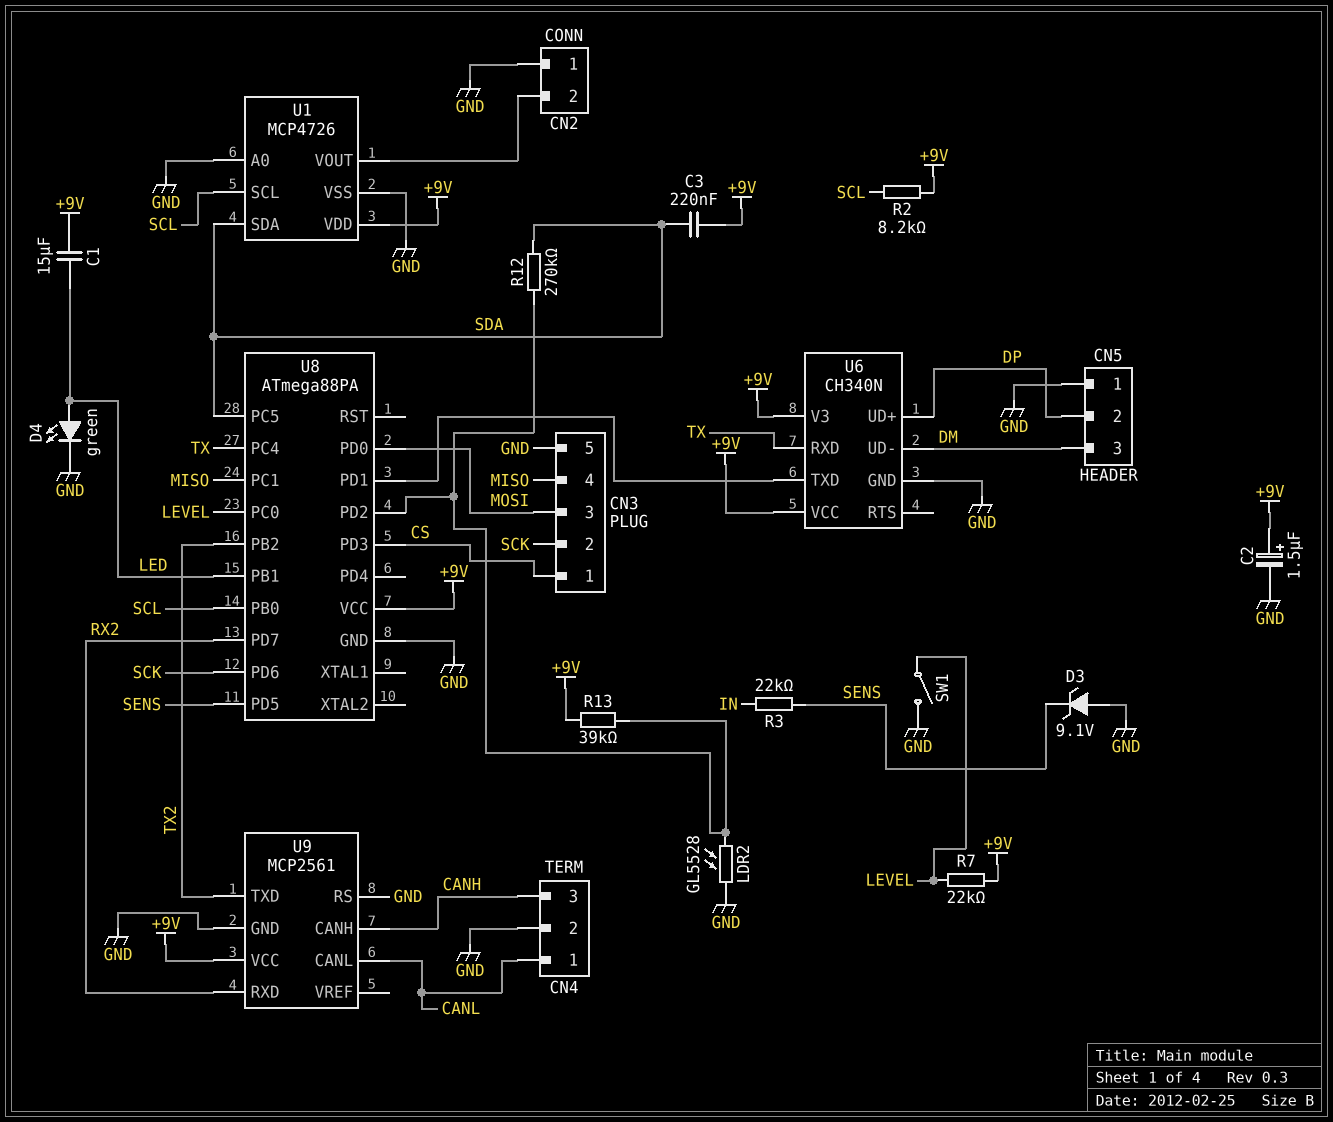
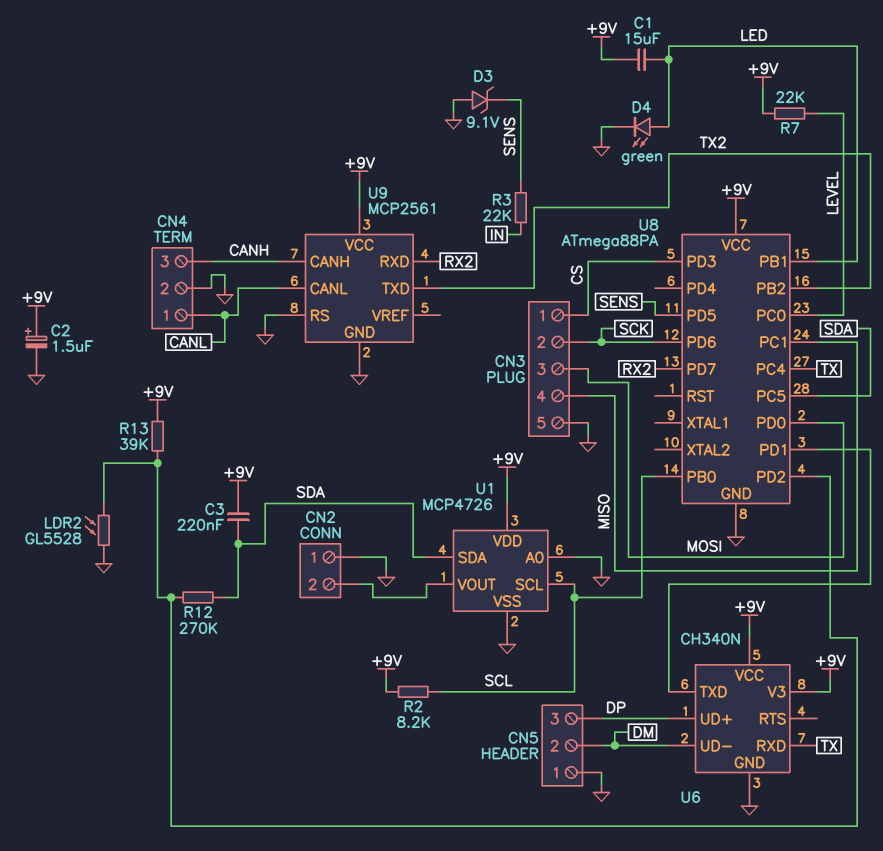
CN5 pin 2: DP -> DM
CN5 pin 3: DM -> DP
SW1: switch (GND, LEVEL) -> none

